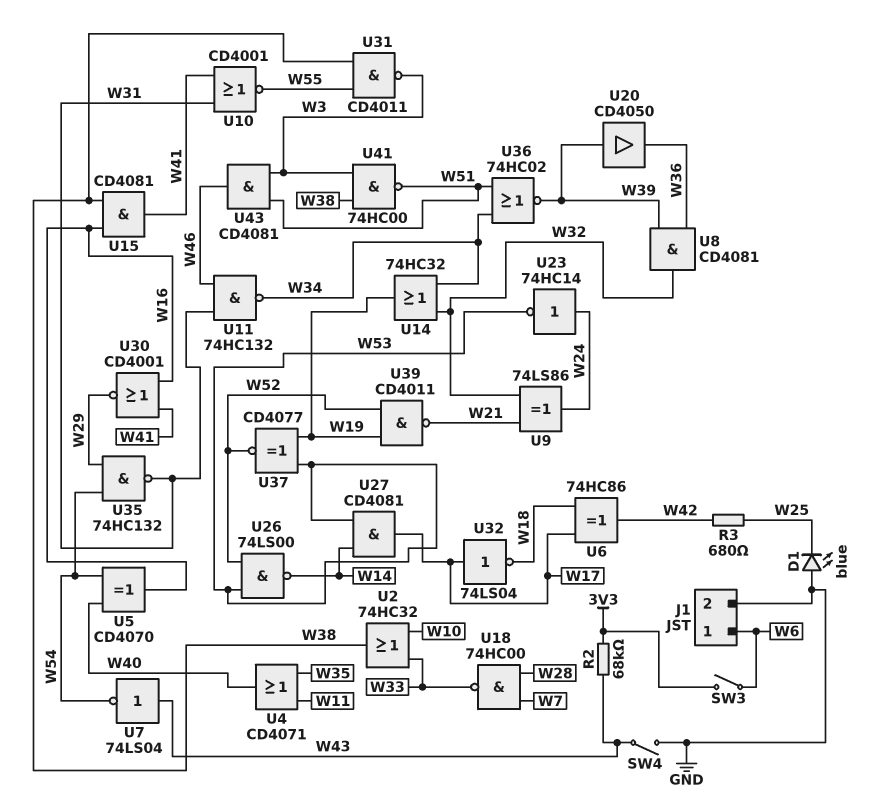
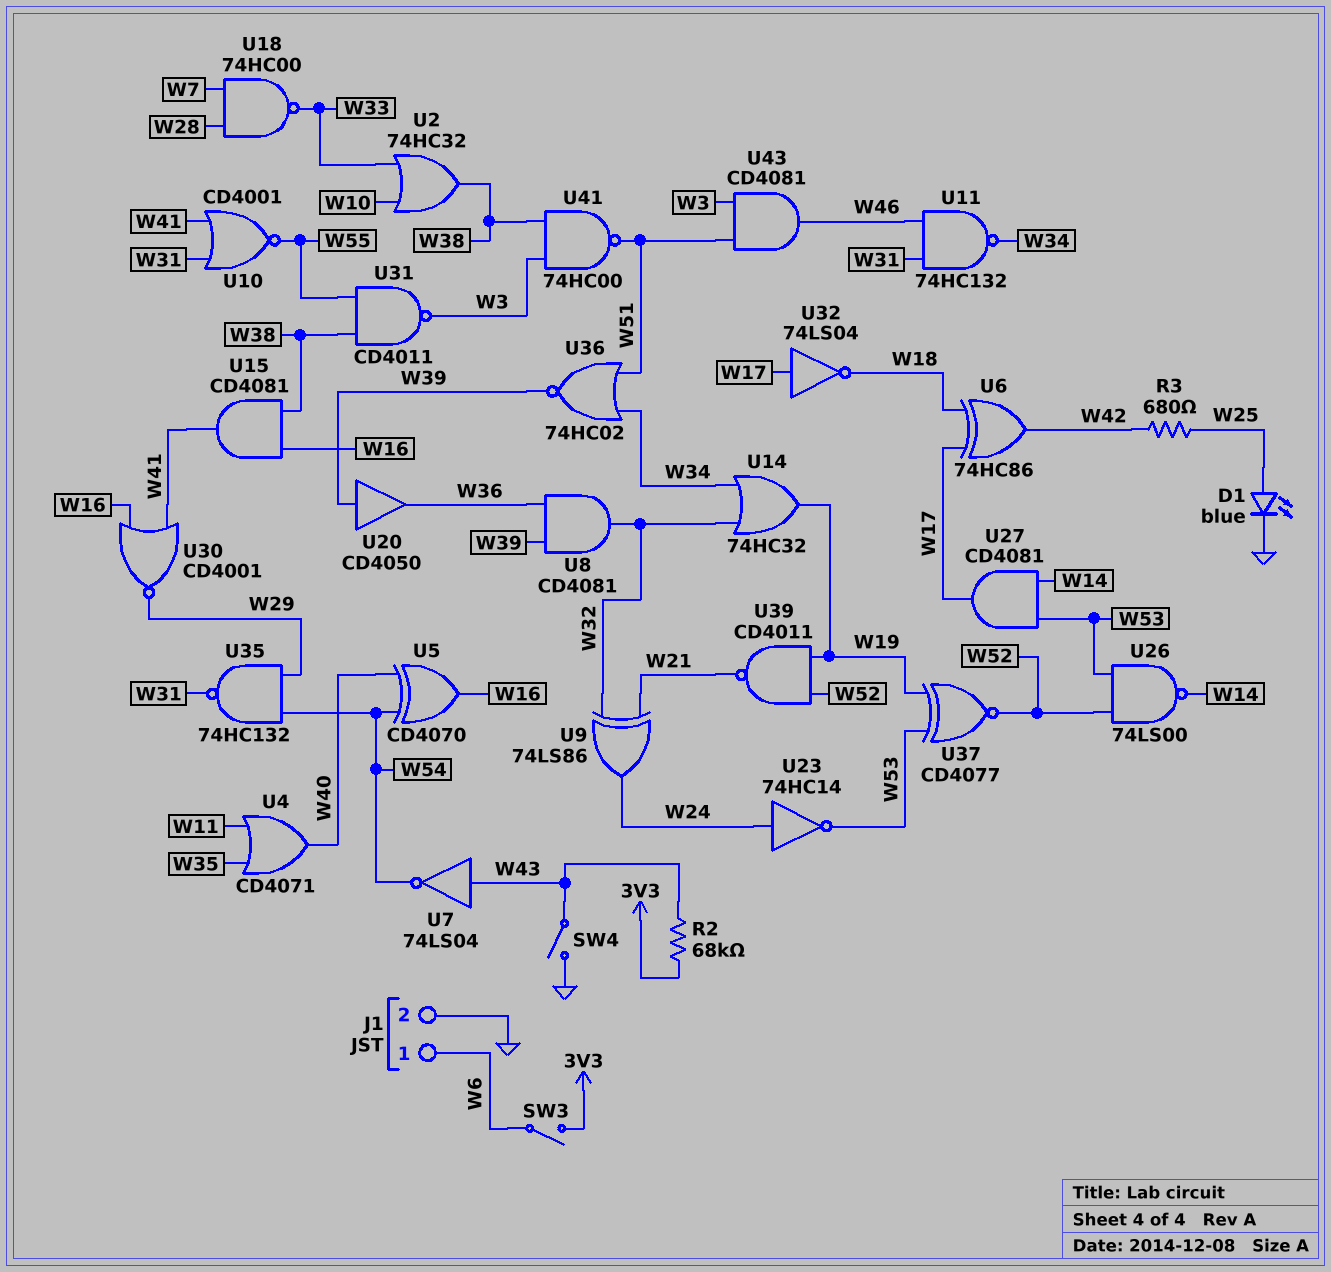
D1: LED blue (A GND, K W25) -> LED blue (A W25, K GND)

